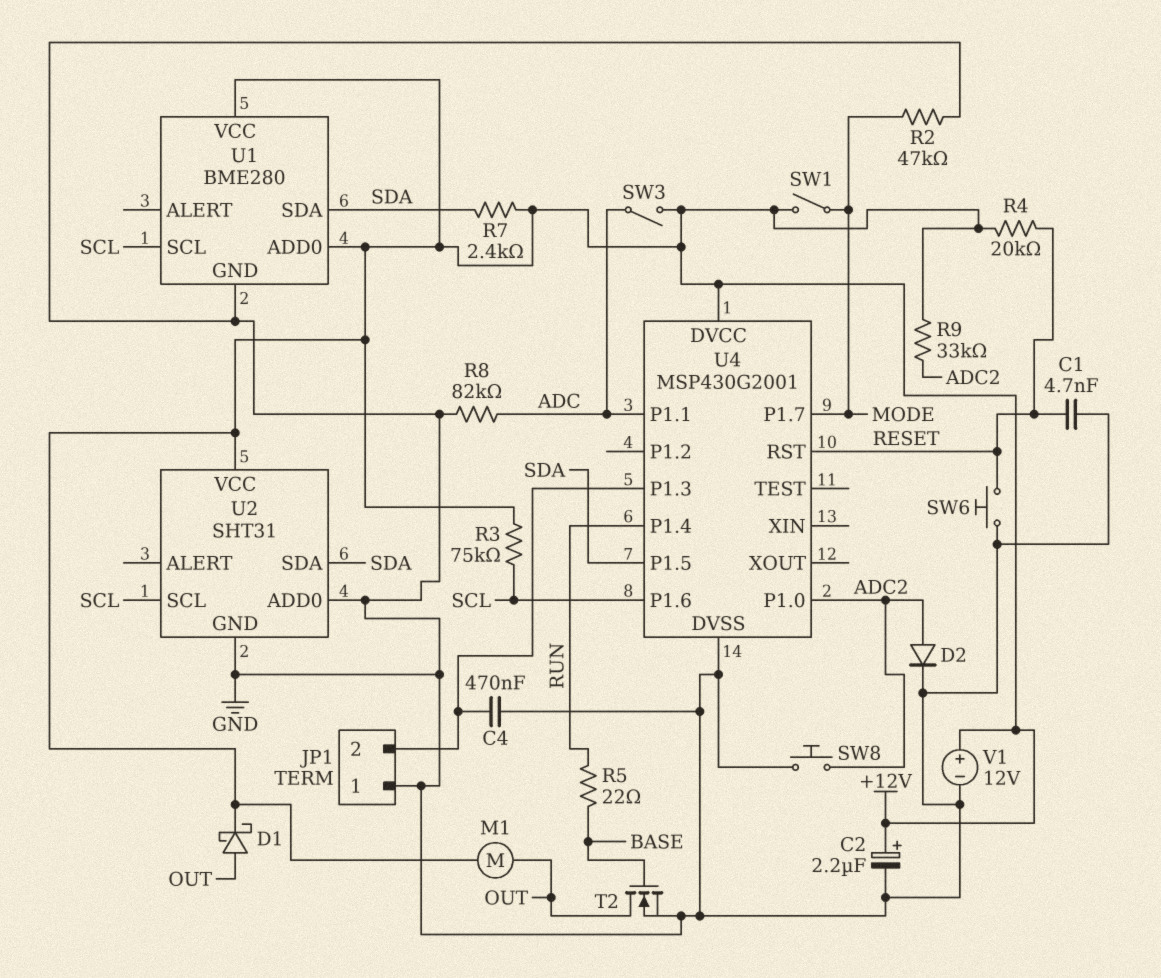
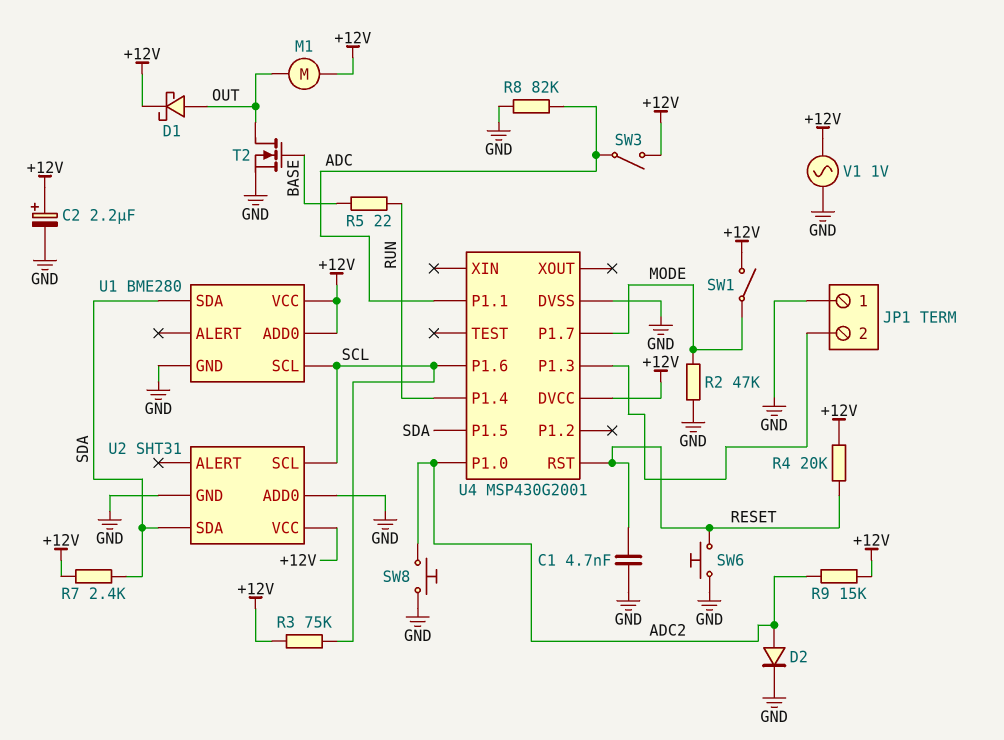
C4: 470nF (GND, JP1/2) -> none
R9: 33k (+12V, ADC2) -> 15k (+12V, ADC2)
V1: 12V (plus +12V, minus GND) -> AC 1V (+12V, GND)

